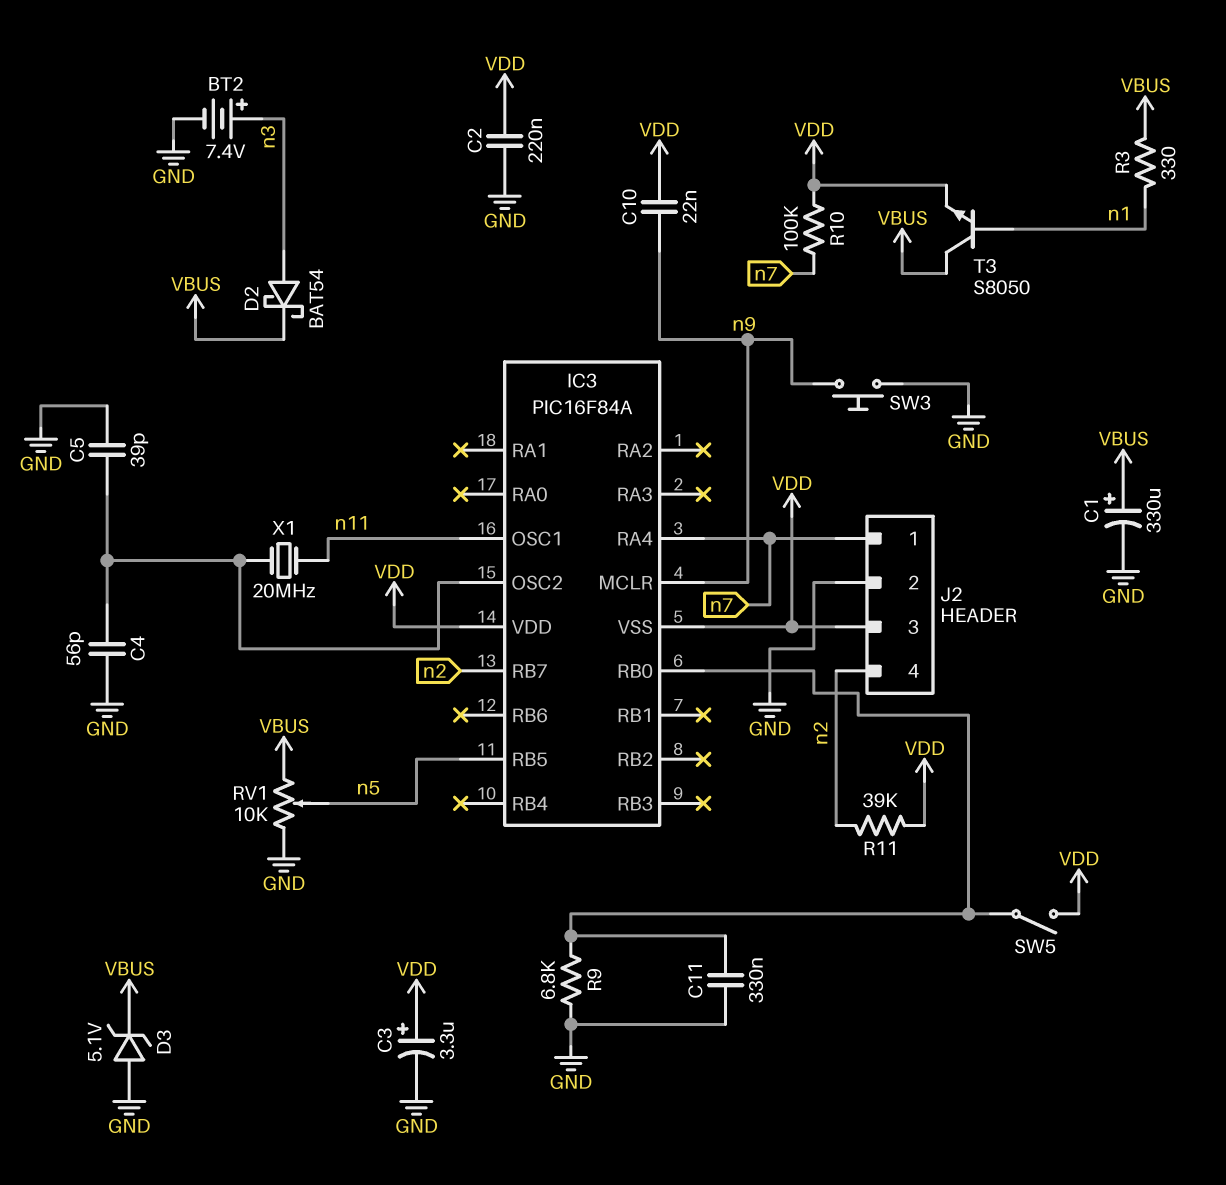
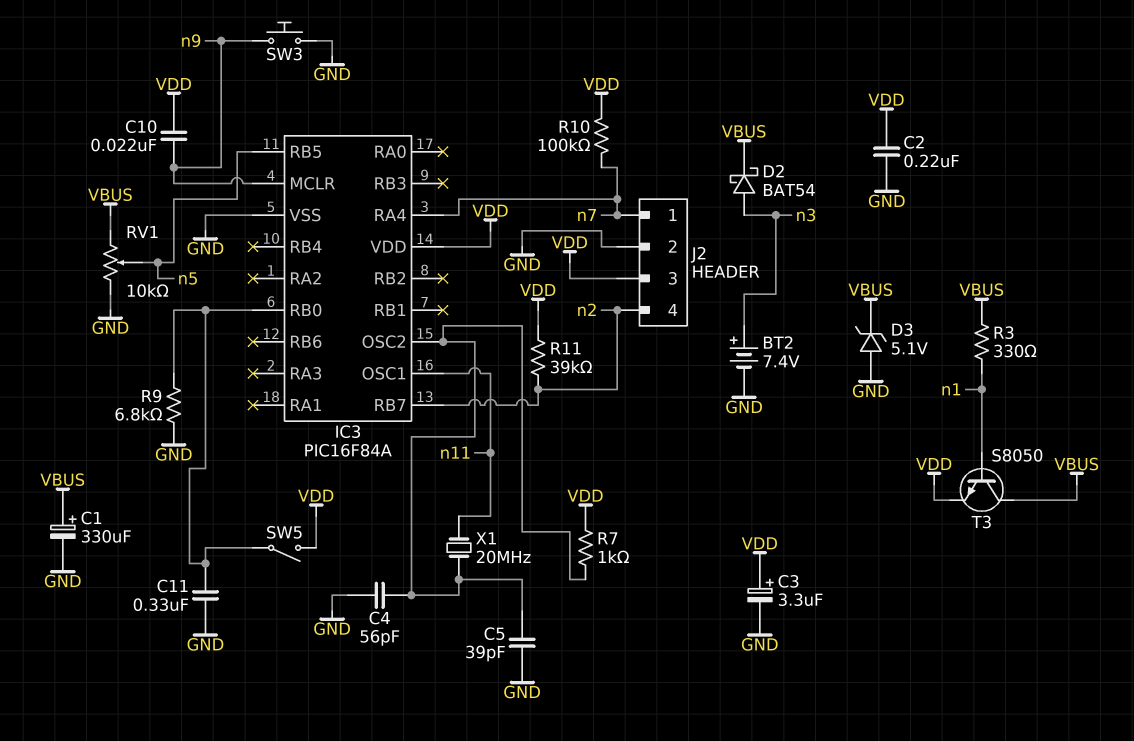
IC3 pin VSS: VDD -> GND
R7: none -> 1k (IC3/OSC2, VDD)

